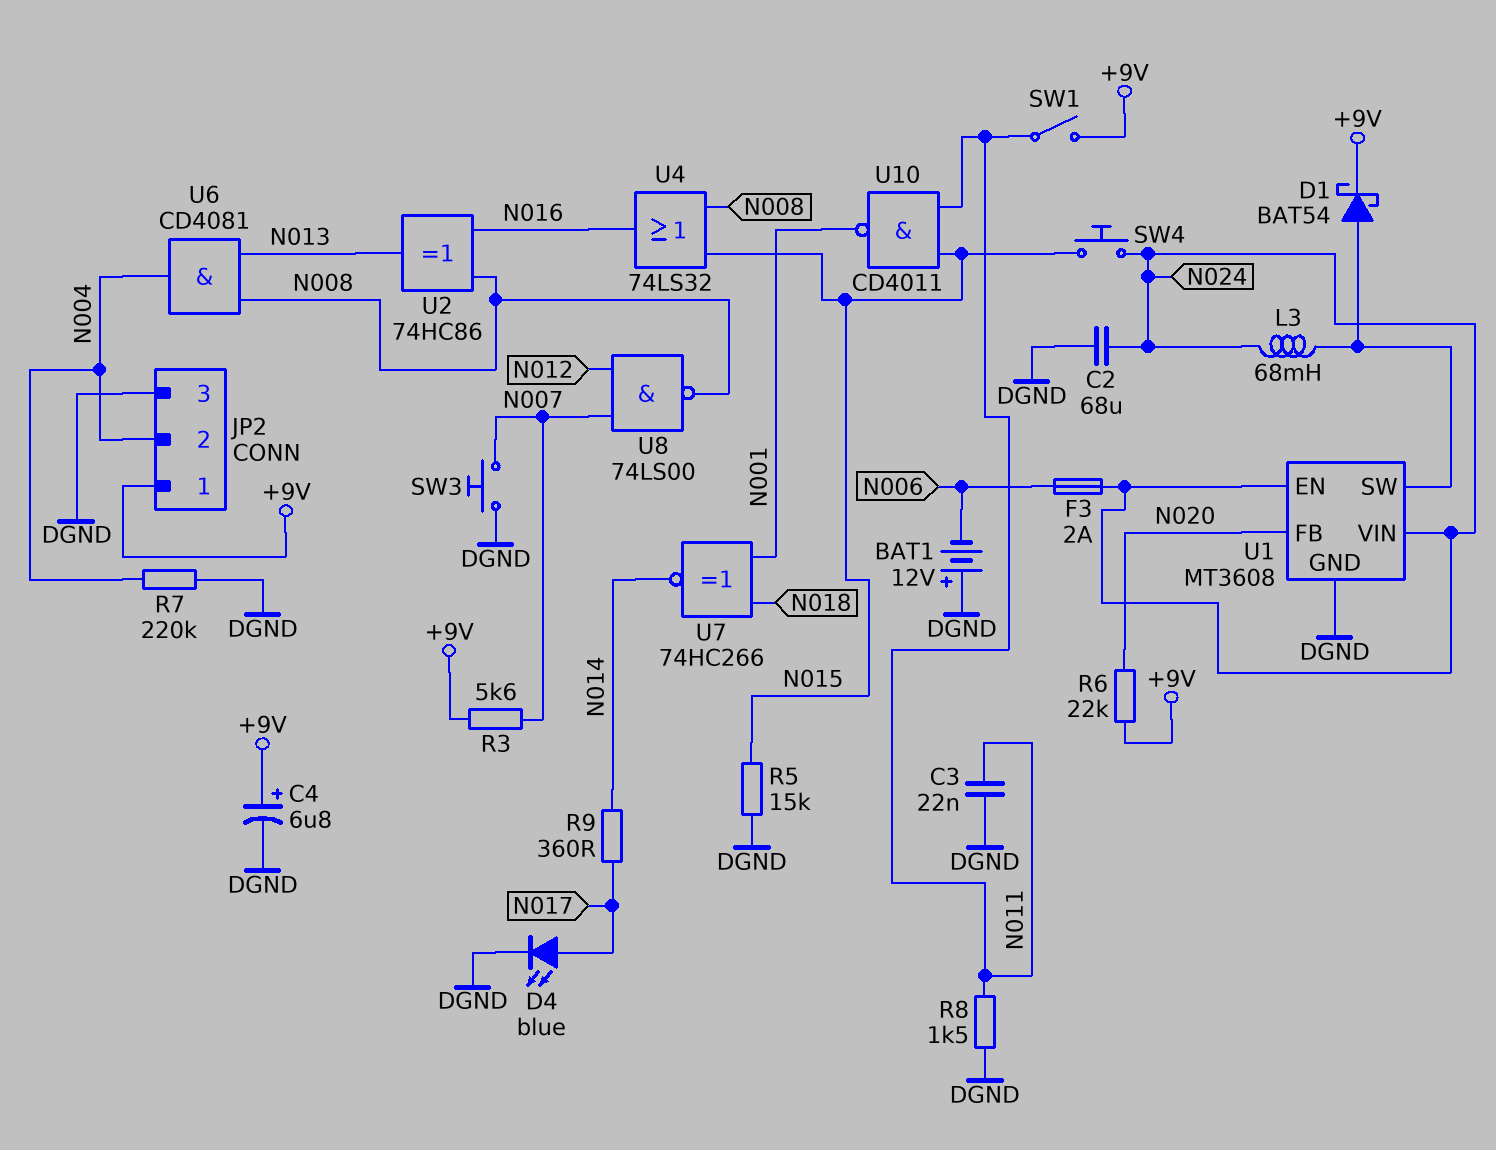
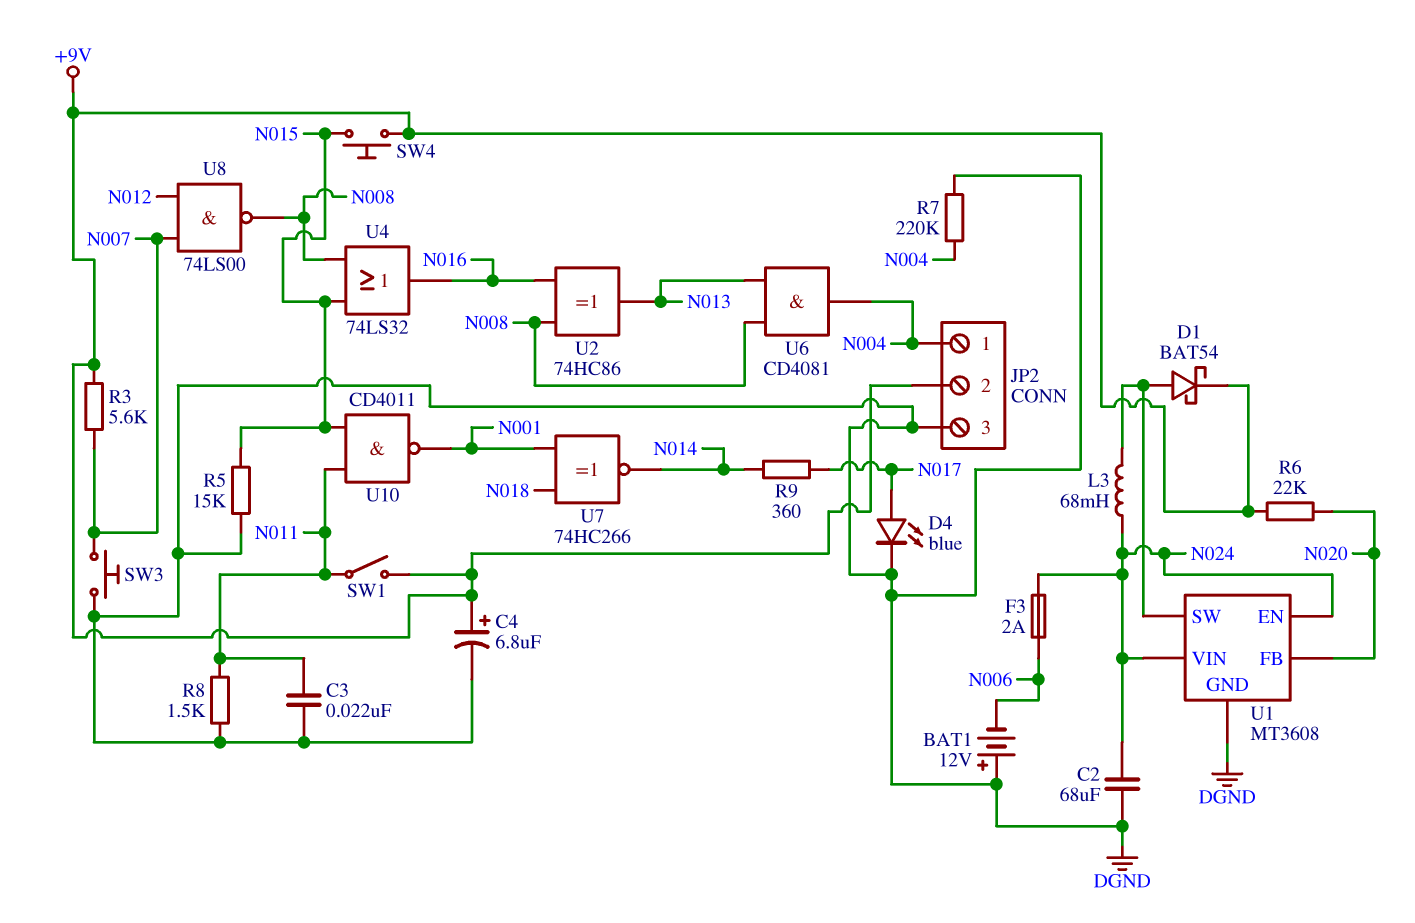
JP2 pin 1: +9V -> N004
JP2 pin 2: N004 -> +9V
SW4: button (N015, N024) -> button (+9V, N015)

